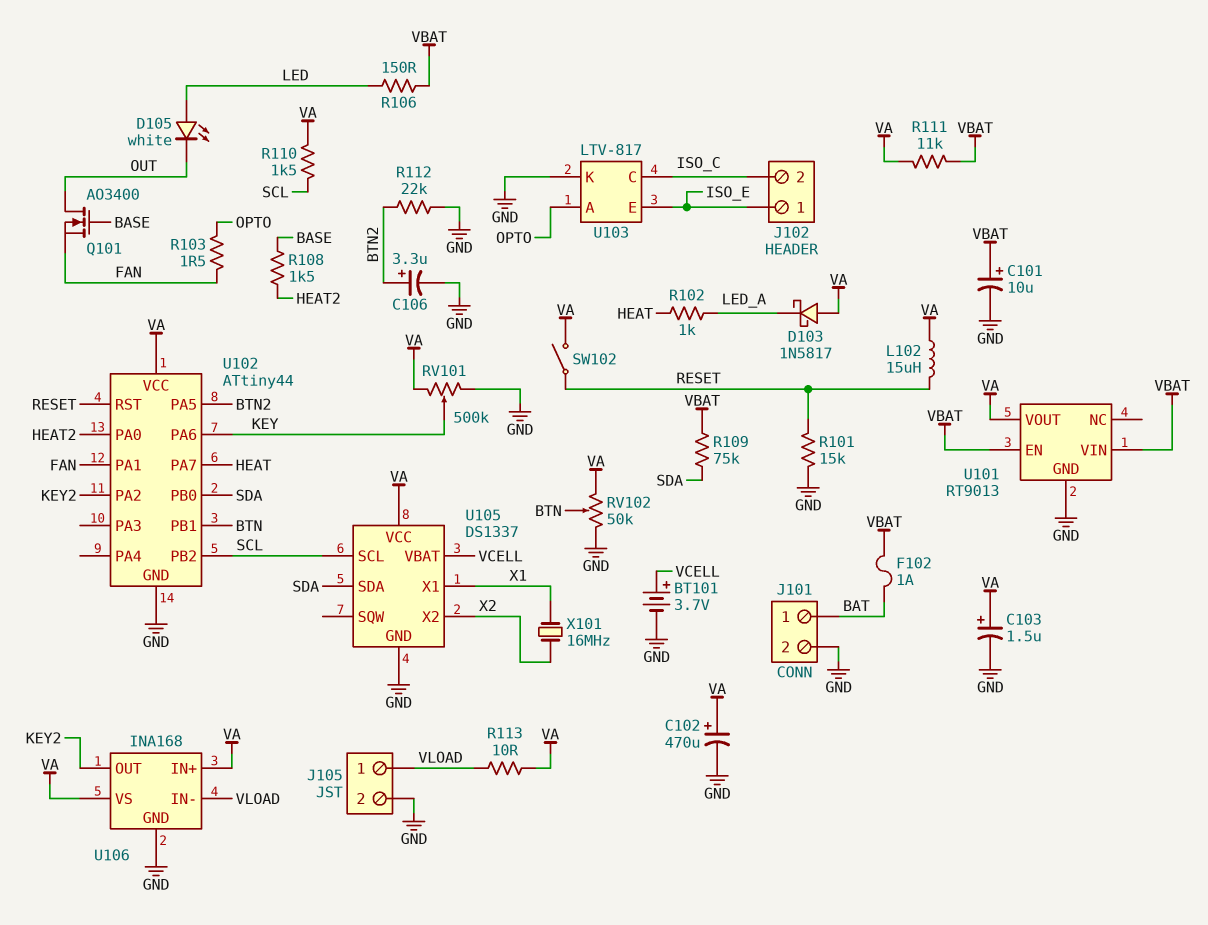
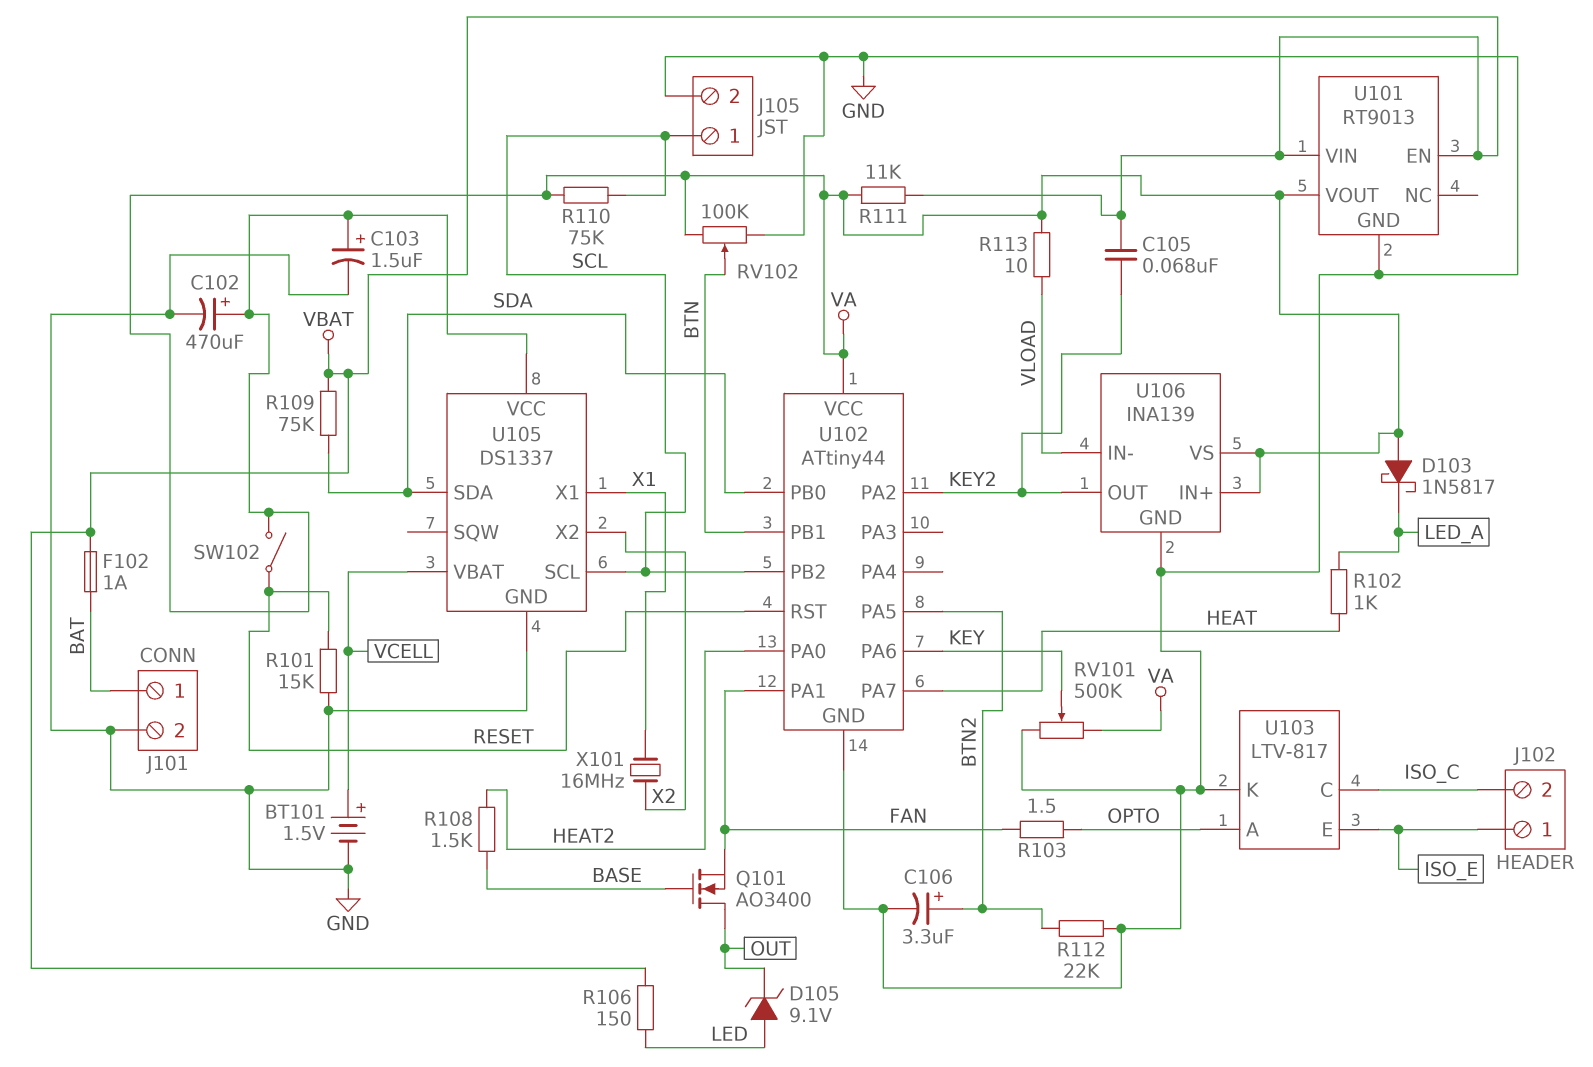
BT101: 3.7V (plus VCELL, minus GND) -> 1.5V (plus VCELL, minus GND)
C101: 10uF (plus VBAT, minus GND) -> none
C105: none -> 68nF (KEY2, VBAT)
D105: LED white (A LED, K OUT) -> zener 9.1V (A LED, K OUT)
J105 pin 1: VLOAD -> SCL
L102: 15uH (RESET, VA) -> none
R110: 1.5k (SCL, VA) -> 75k (SCL, VA)
RV102: 50k (GND, VA, wiper BTN) -> 100k (GND, VA, wiper BTN)
U106: INA168 -> INA139

